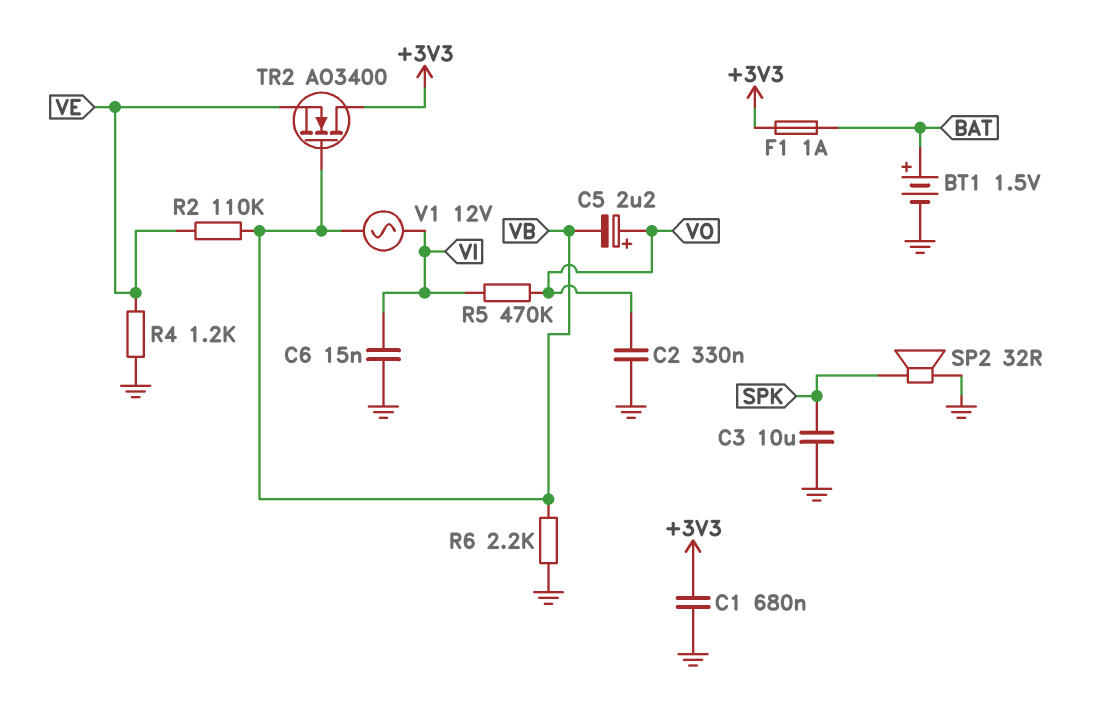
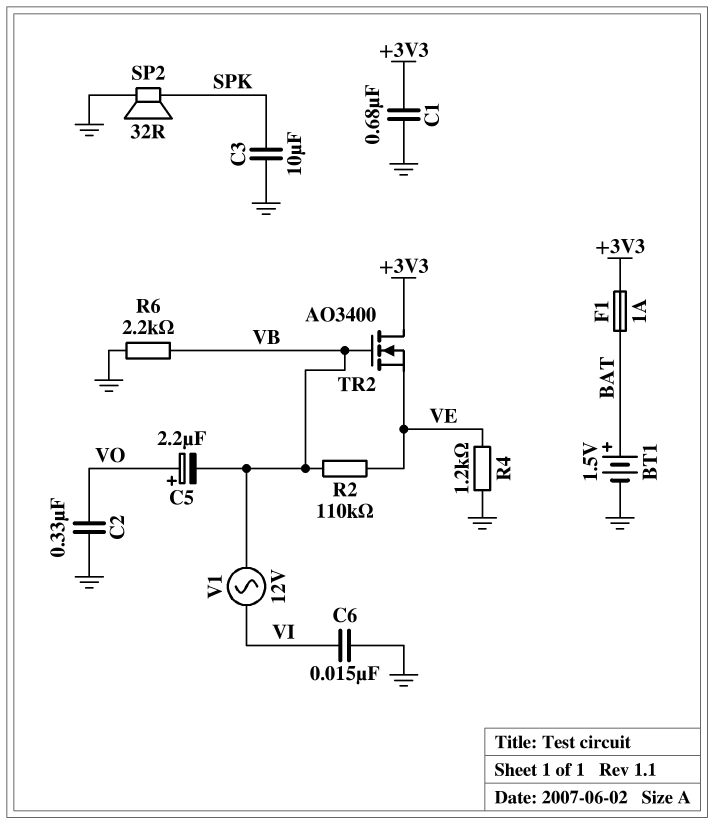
R5: 470k (VI, VO) -> none

